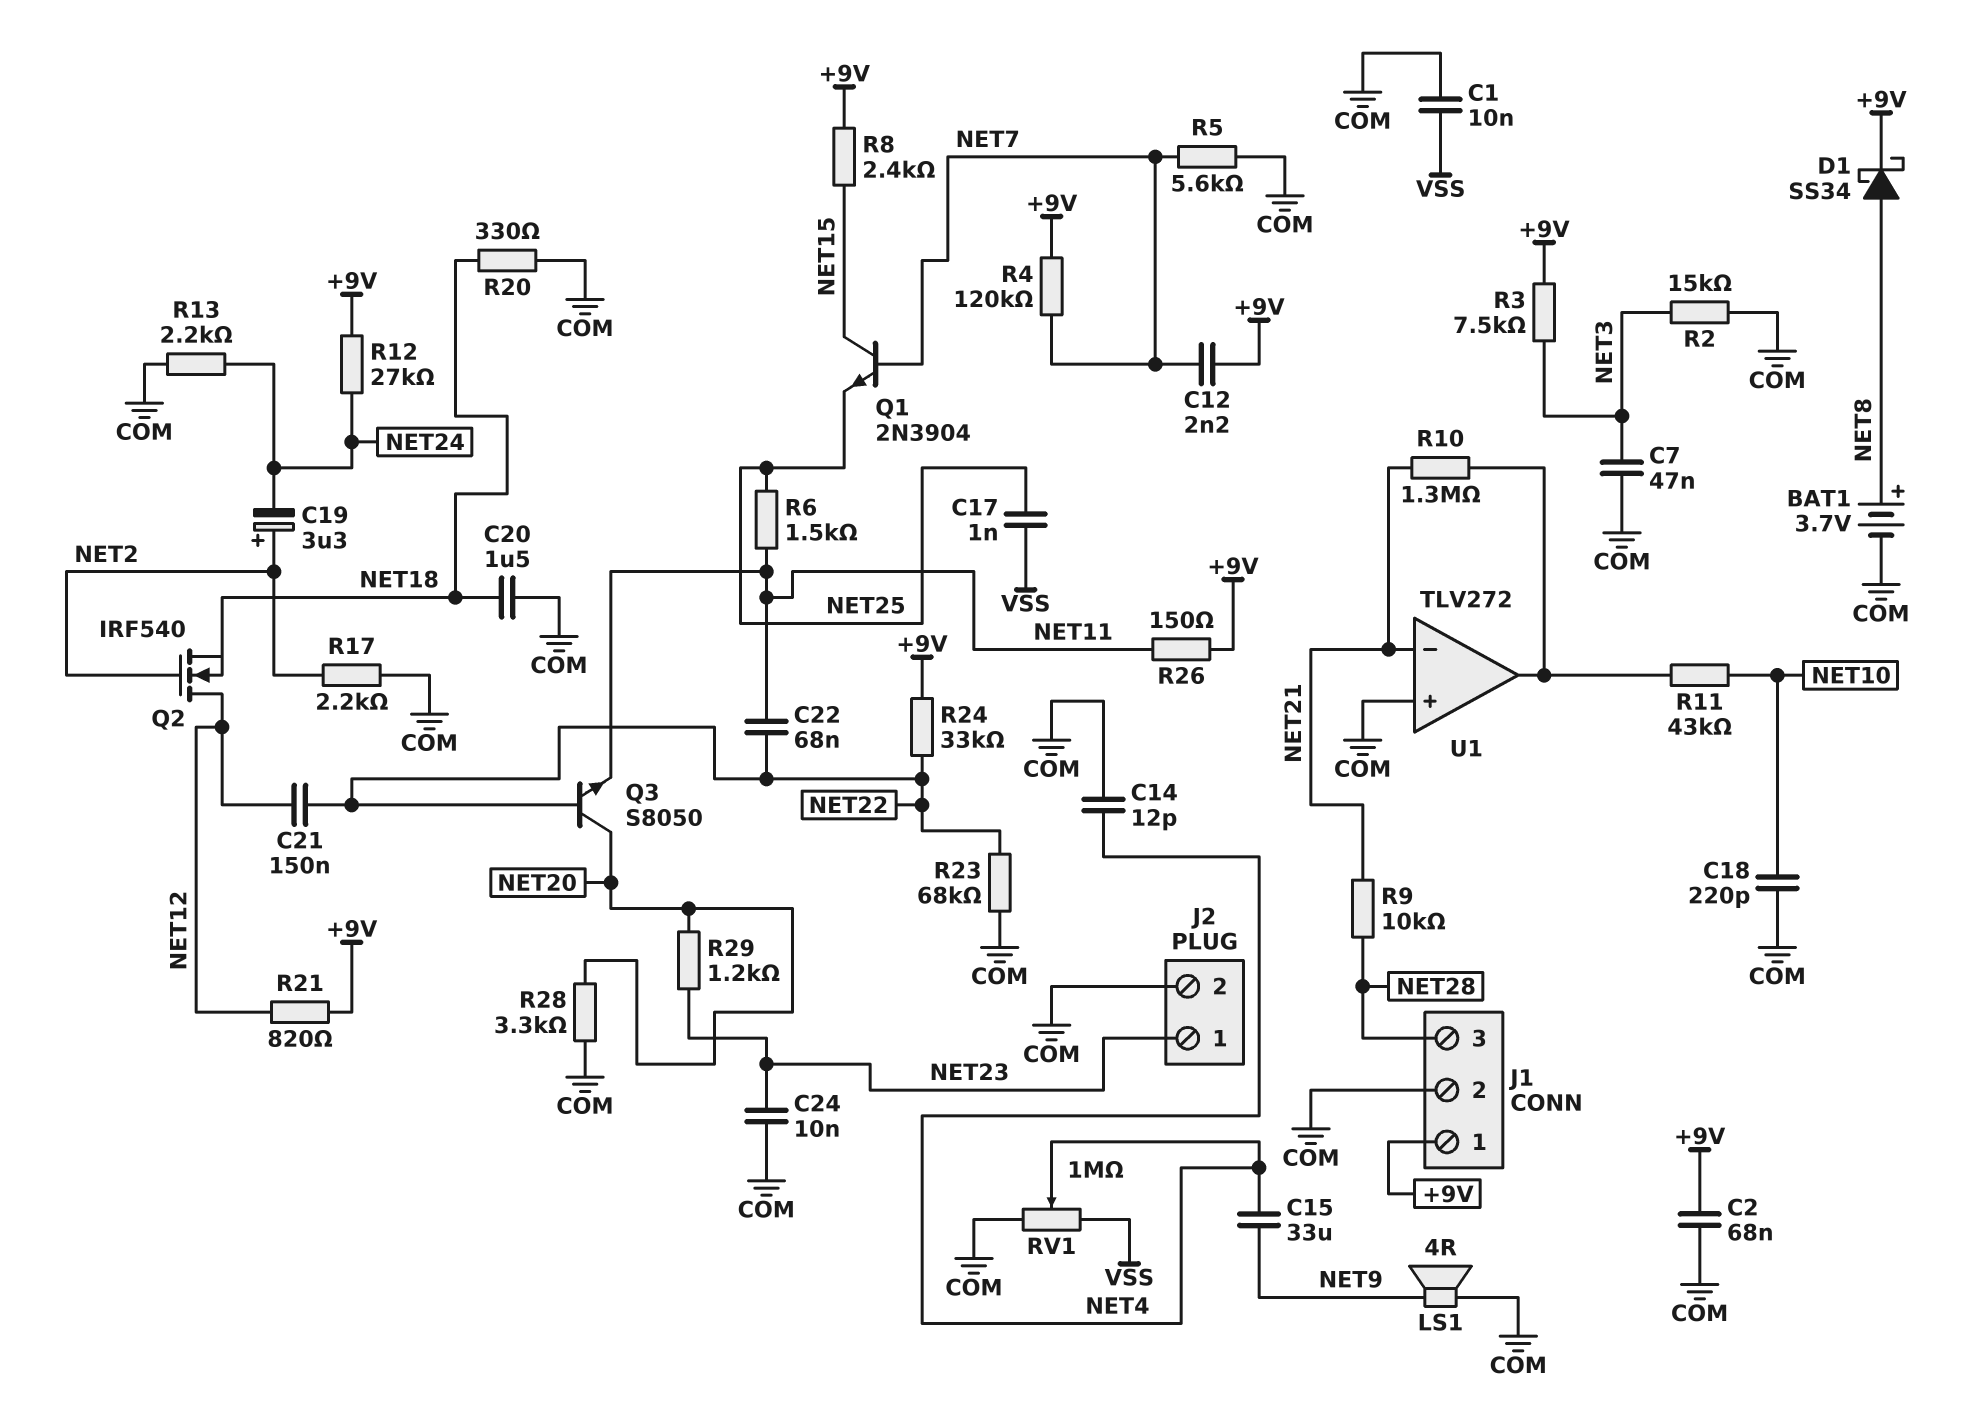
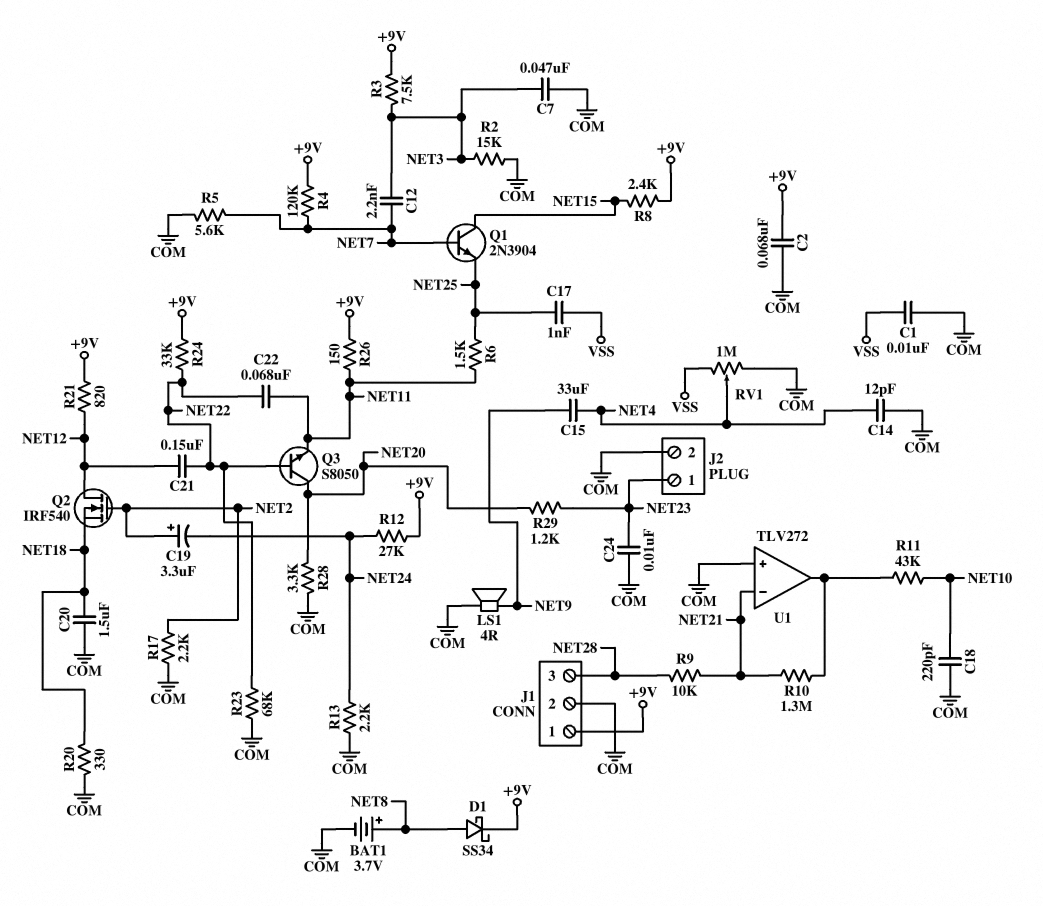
C12: 2.2nF (+9V, NET7) -> 2.2nF (NET3, NET7)

